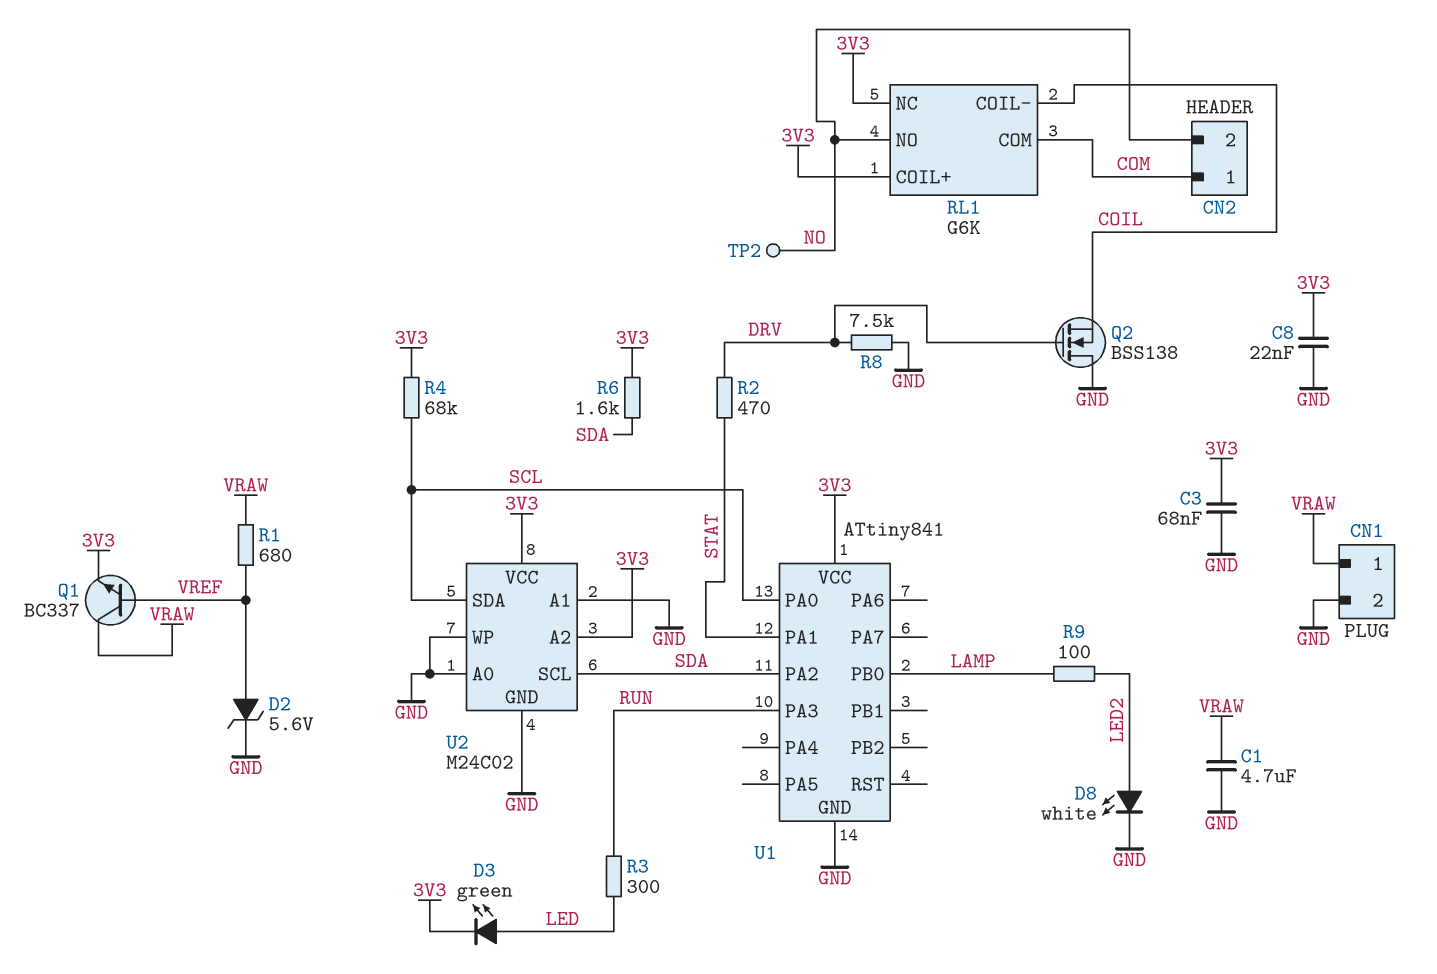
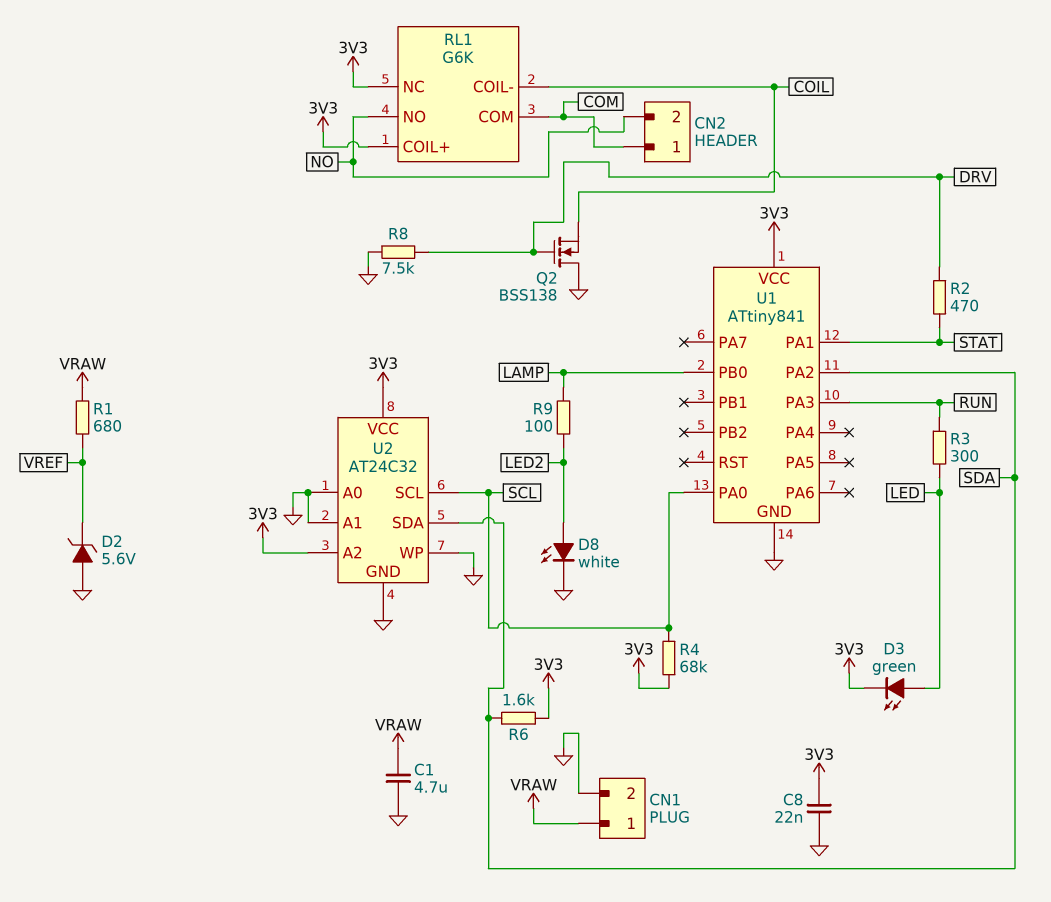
C3: 68nF (3V3, GND) -> none
D2: zener 5.6V (A VREF, K GND) -> zener 5.6V (A GND, K VREF)
Q1: NPN BC337 (B VREF, C VRAW, E 3V3) -> none
TP2: test point (NO) -> none
U2: M24C02 -> AT24C32
U2 pin SCL: SDA -> SCL
U2 pin SDA: SCL -> SDA

